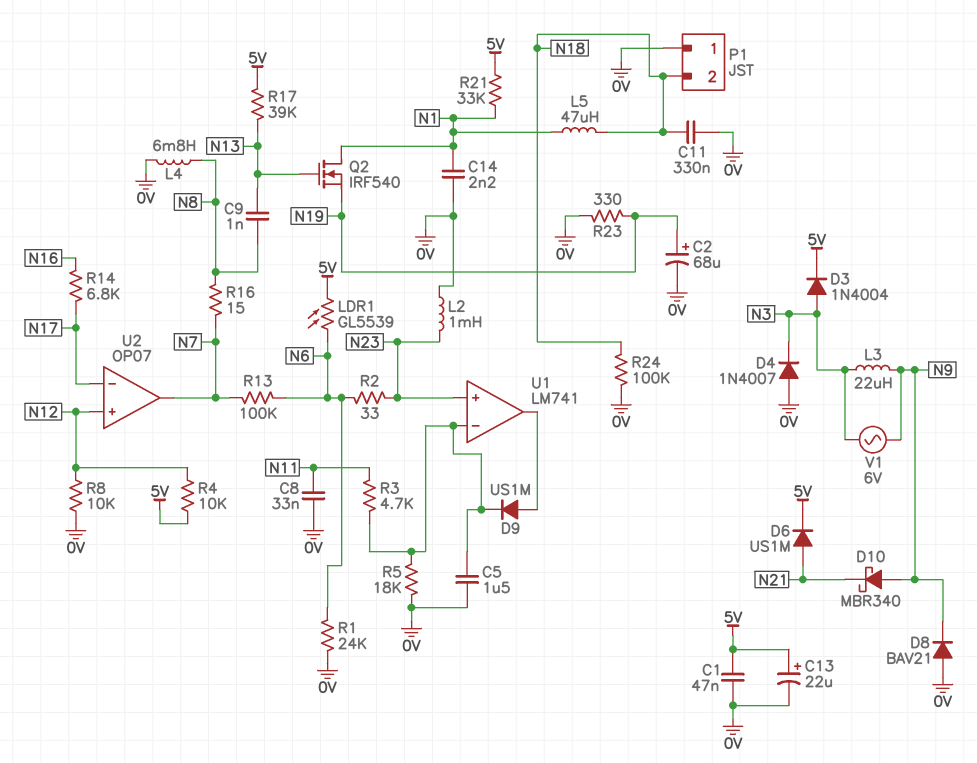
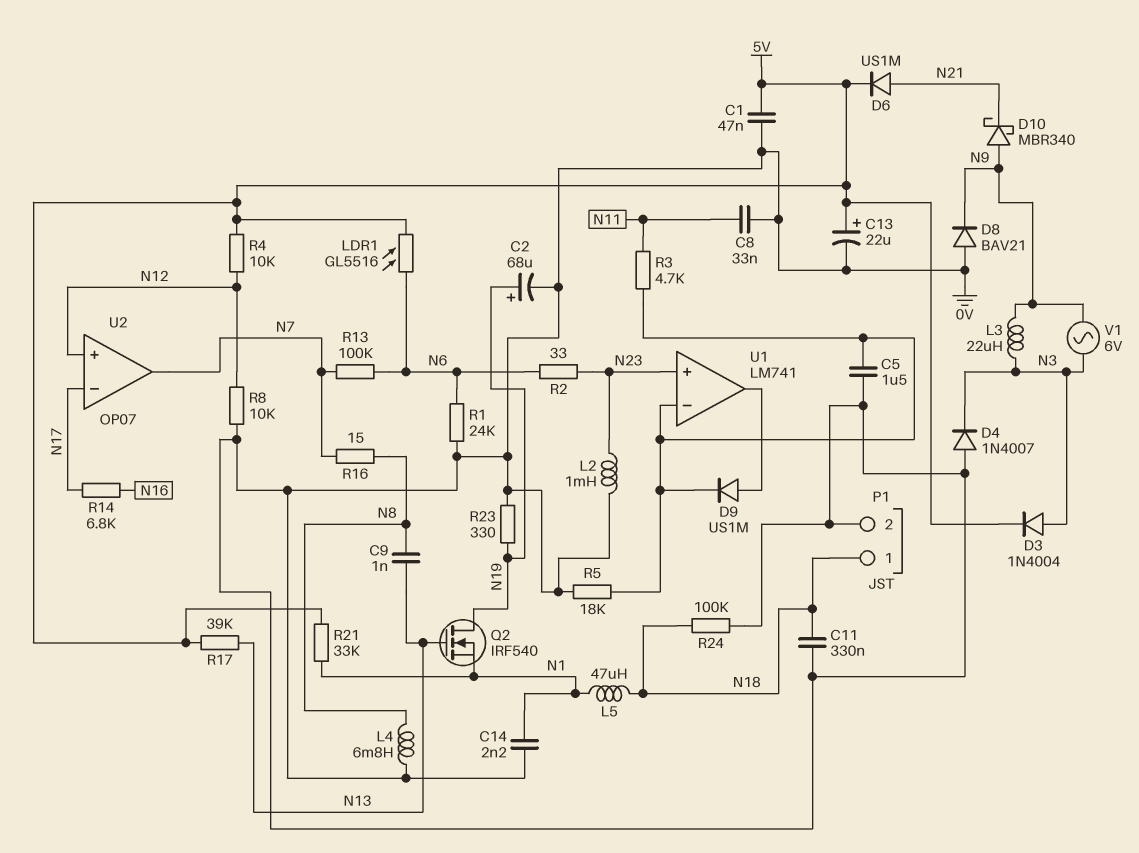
LDR1: GL5539 (5V, N6) -> GL5516 (5V, N6)
P1 pin 1: 0V -> N18
P1 pin 2: N18 -> 0V
Q2: NMOS IRF540 (G N13, D N1, S N19) -> NMOS IRF540 (G N13, D N19, S N1)

